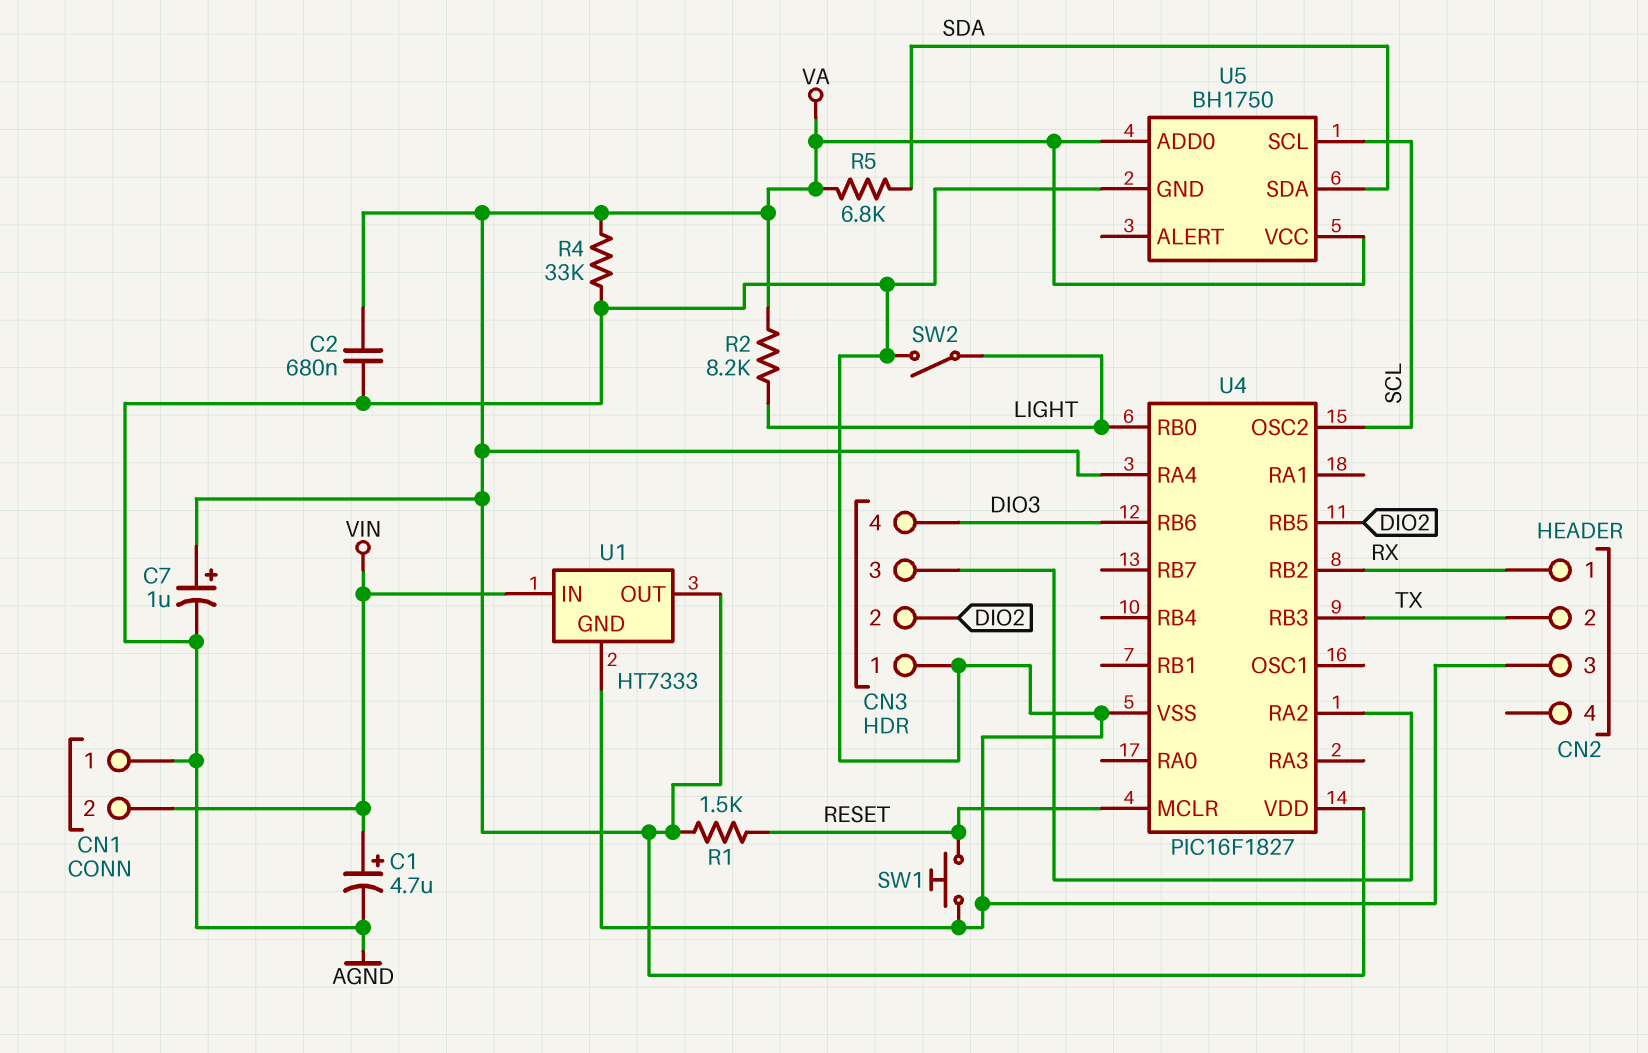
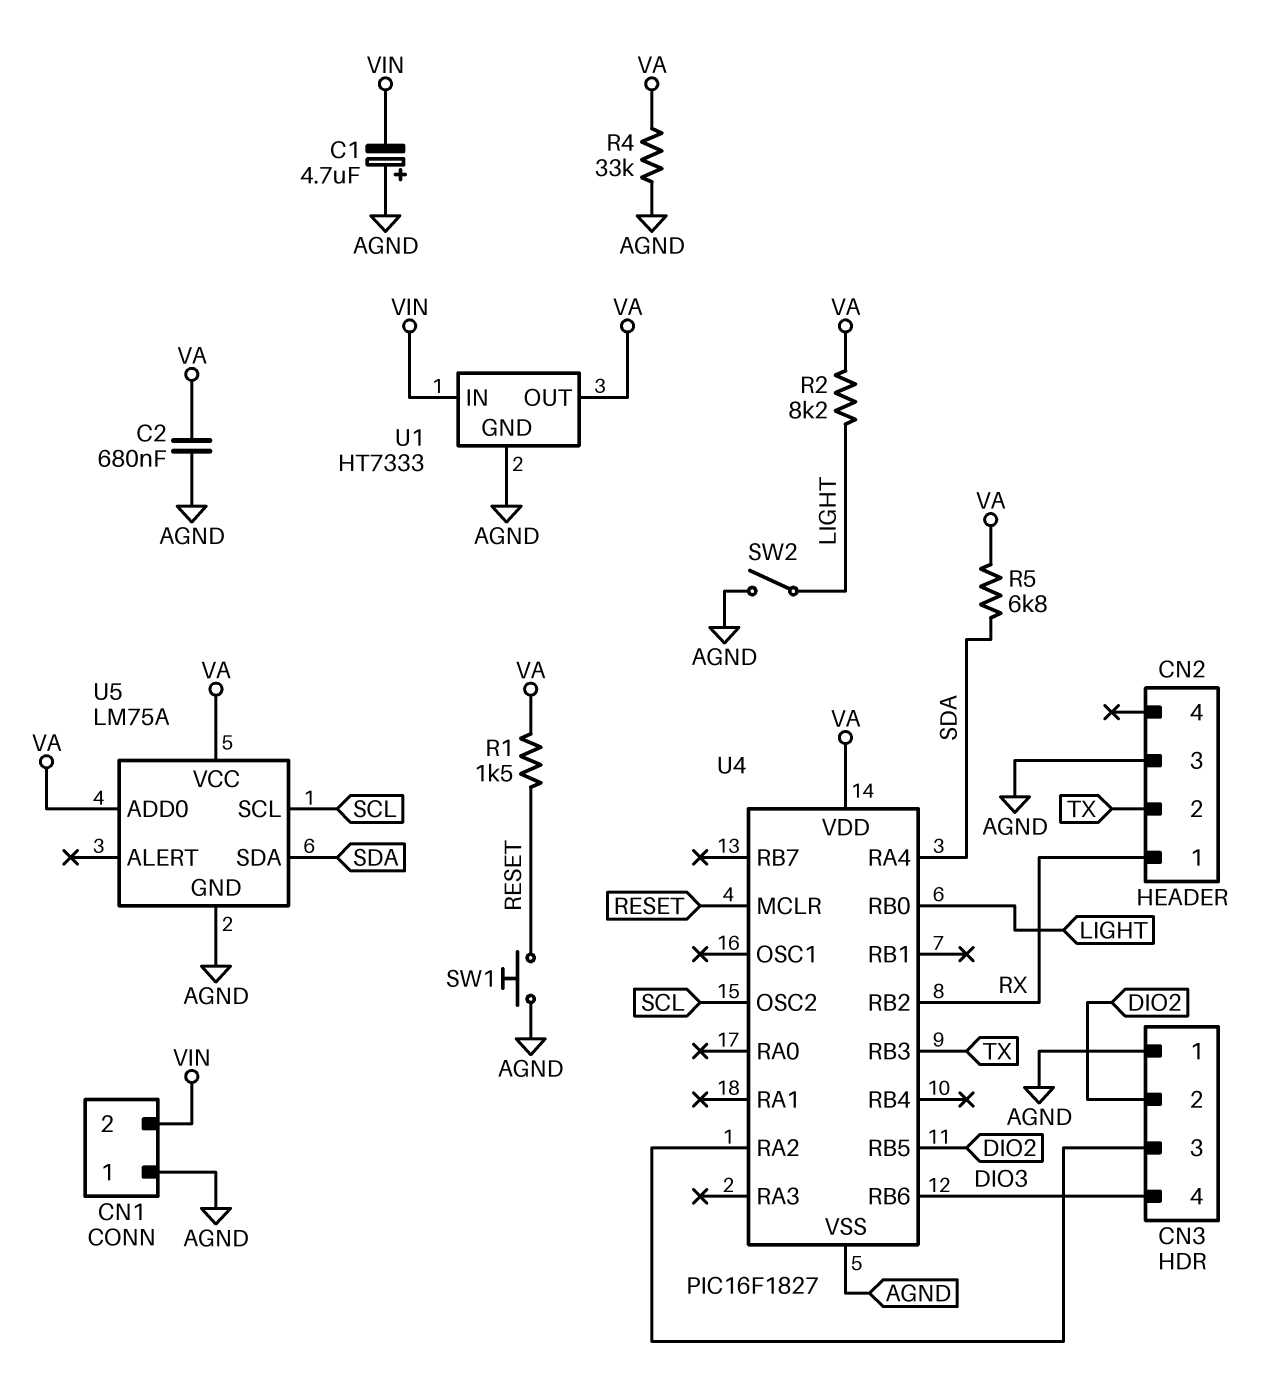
C1: 4.7uF (plus VIN, minus AGND) -> 4.7uF (plus AGND, minus VIN)
C7: 1uF (plus VA, minus AGND) -> none
U4 pin RA4: VA -> SDA
U5: BH1750 -> LM75A

